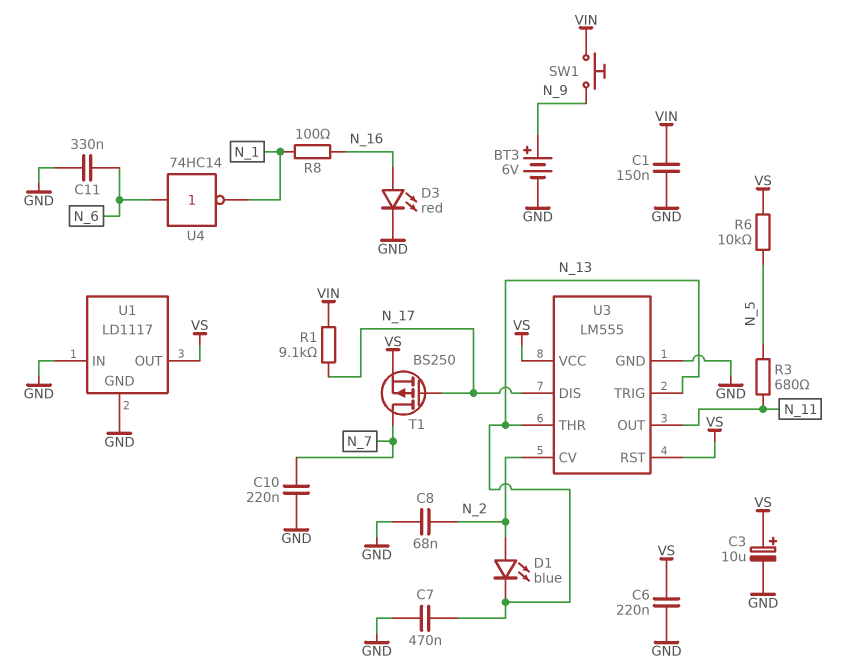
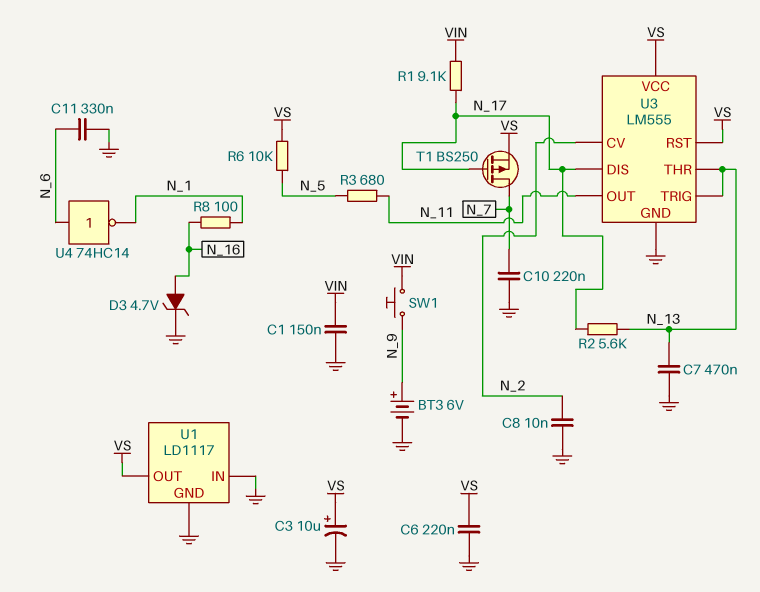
C8: 68nF (GND, N_2) -> 10nF (GND, N_2)
D1: LED blue (A N_2, K N_13) -> none
D3: LED red (A N_16, K GND) -> zener 4.7V (A N_16, K GND)
R2: none -> 5.6k (N_13, N_17)

